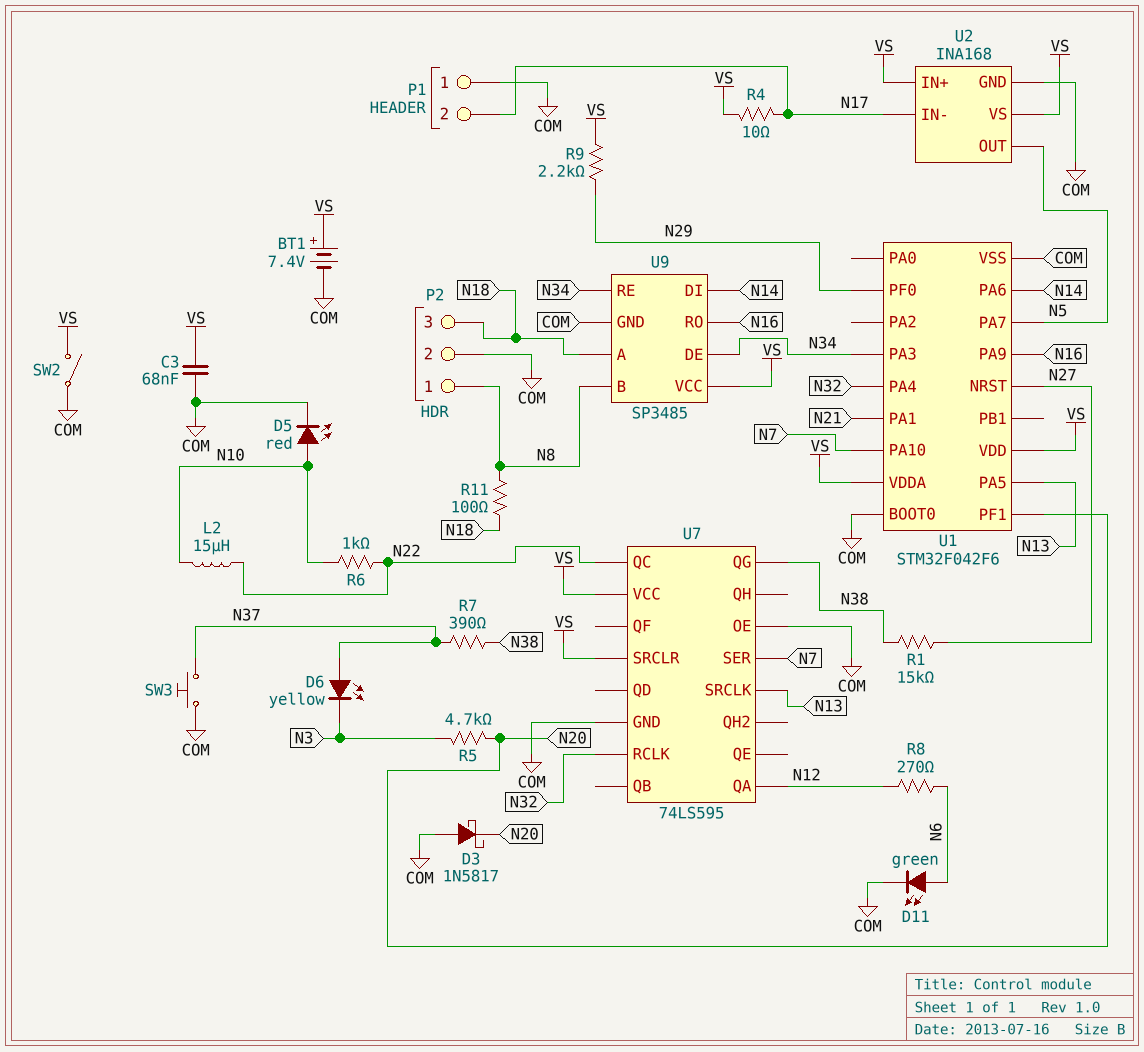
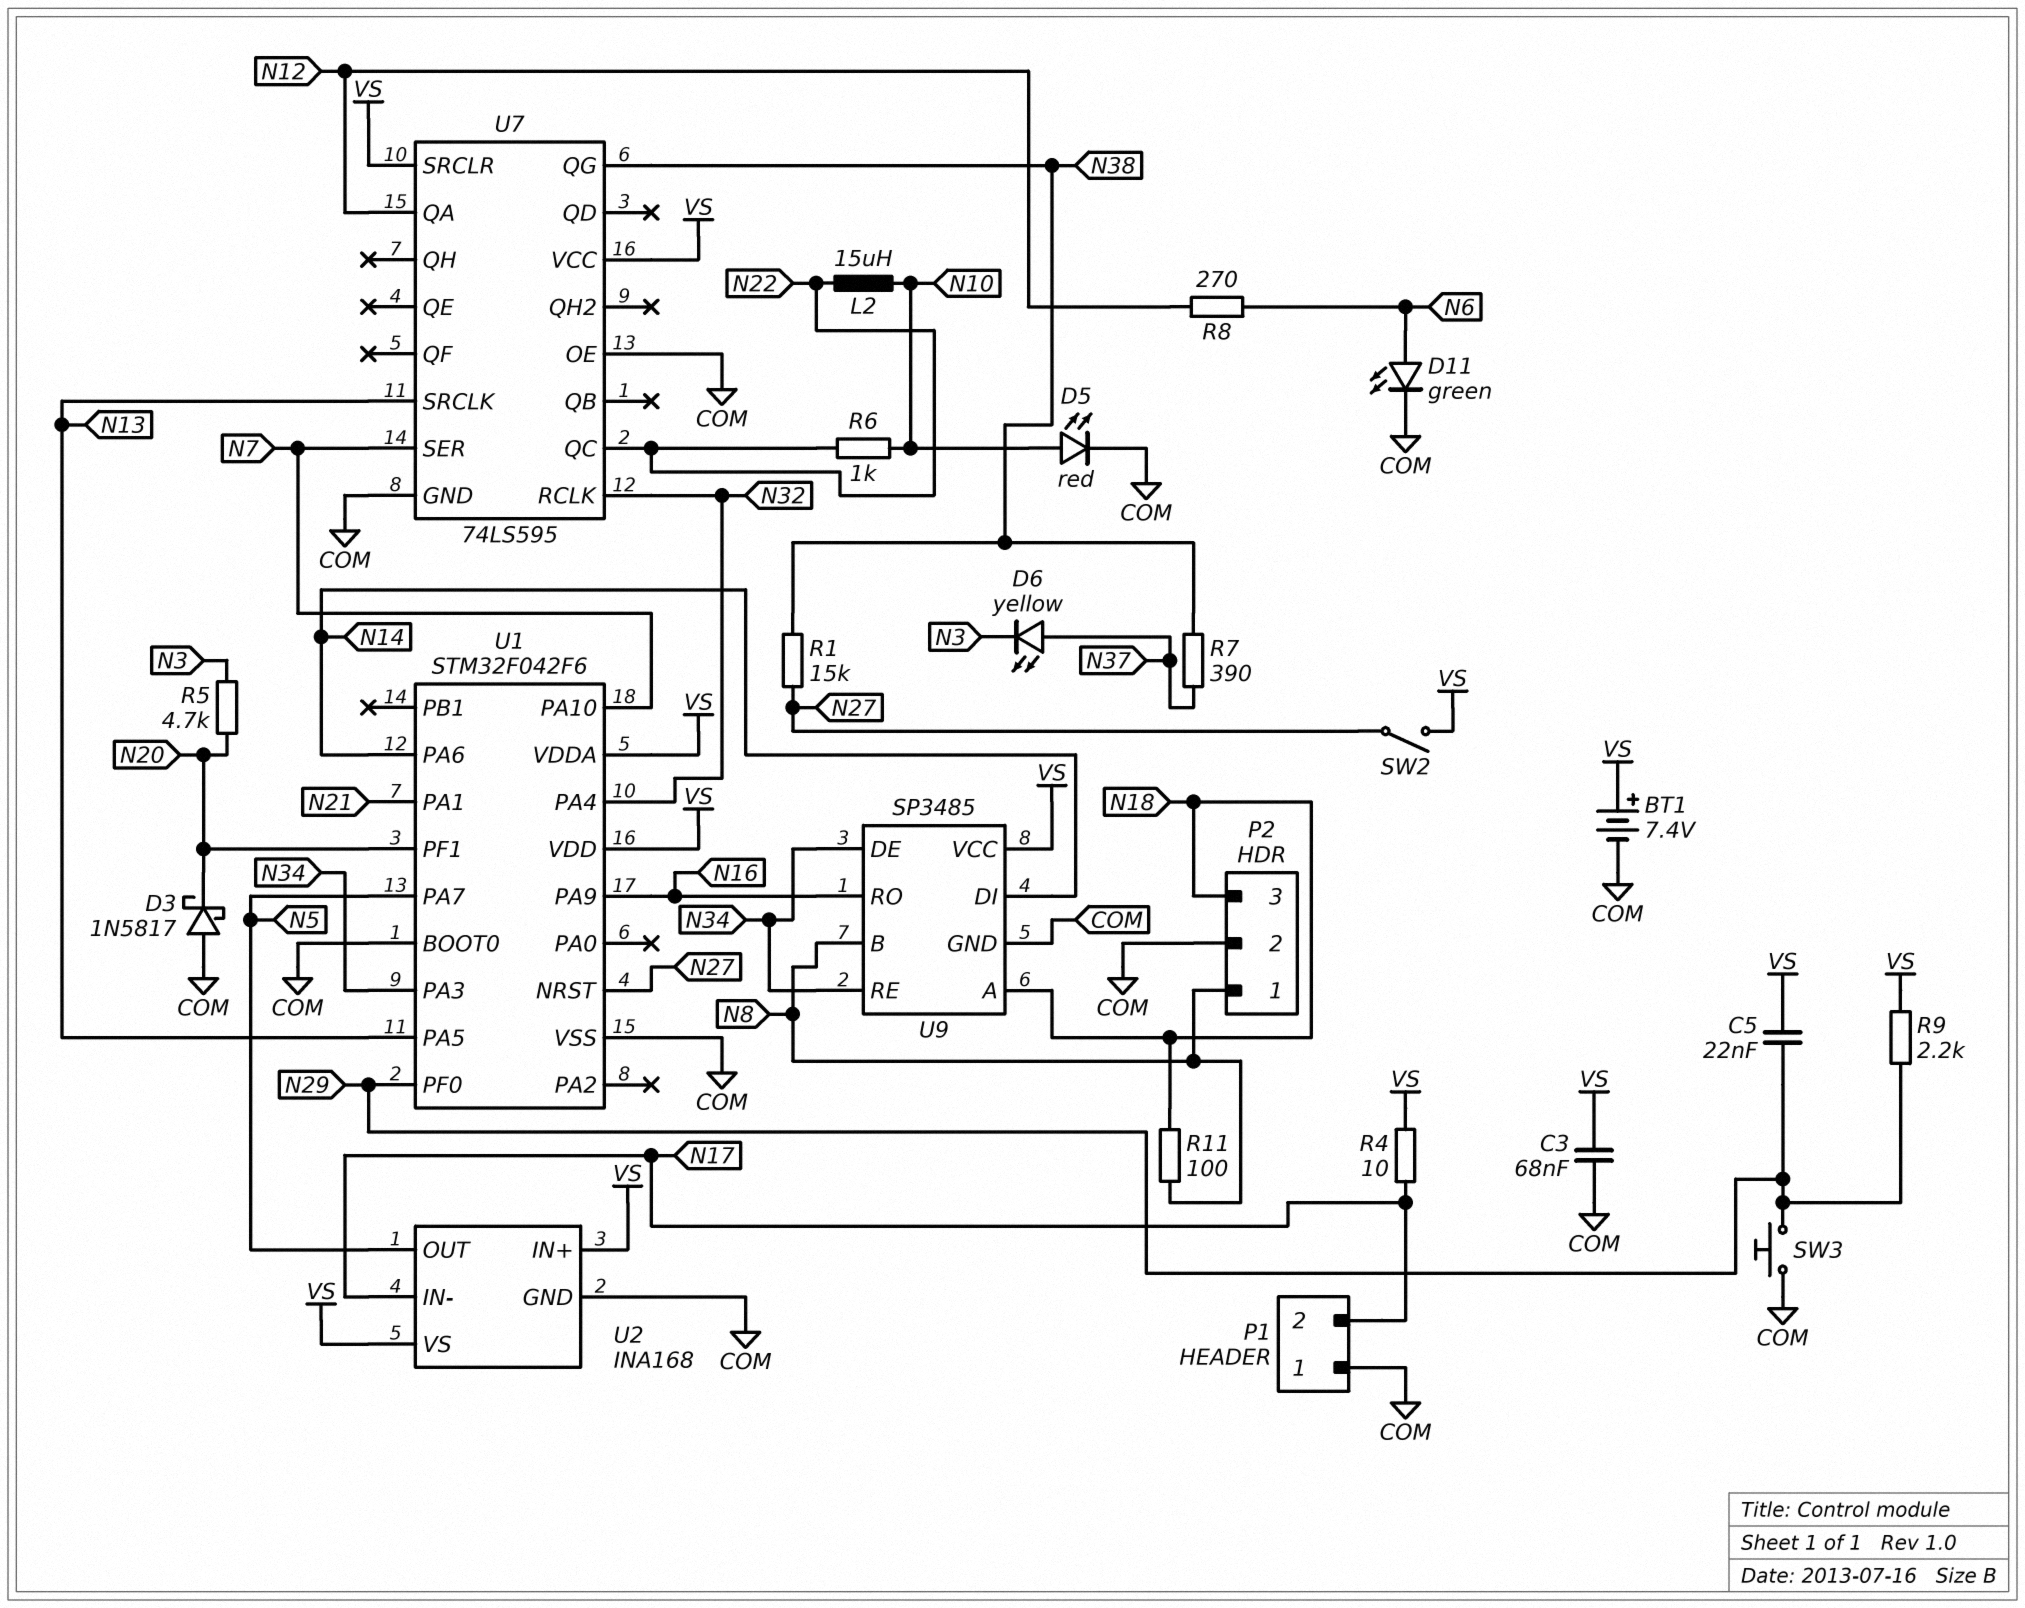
C5: none -> 22nF (N29, VS)
SW2: switch (COM, VS) -> switch (N27, VS)
SW3: button (COM, N37) -> button (COM, N29)

